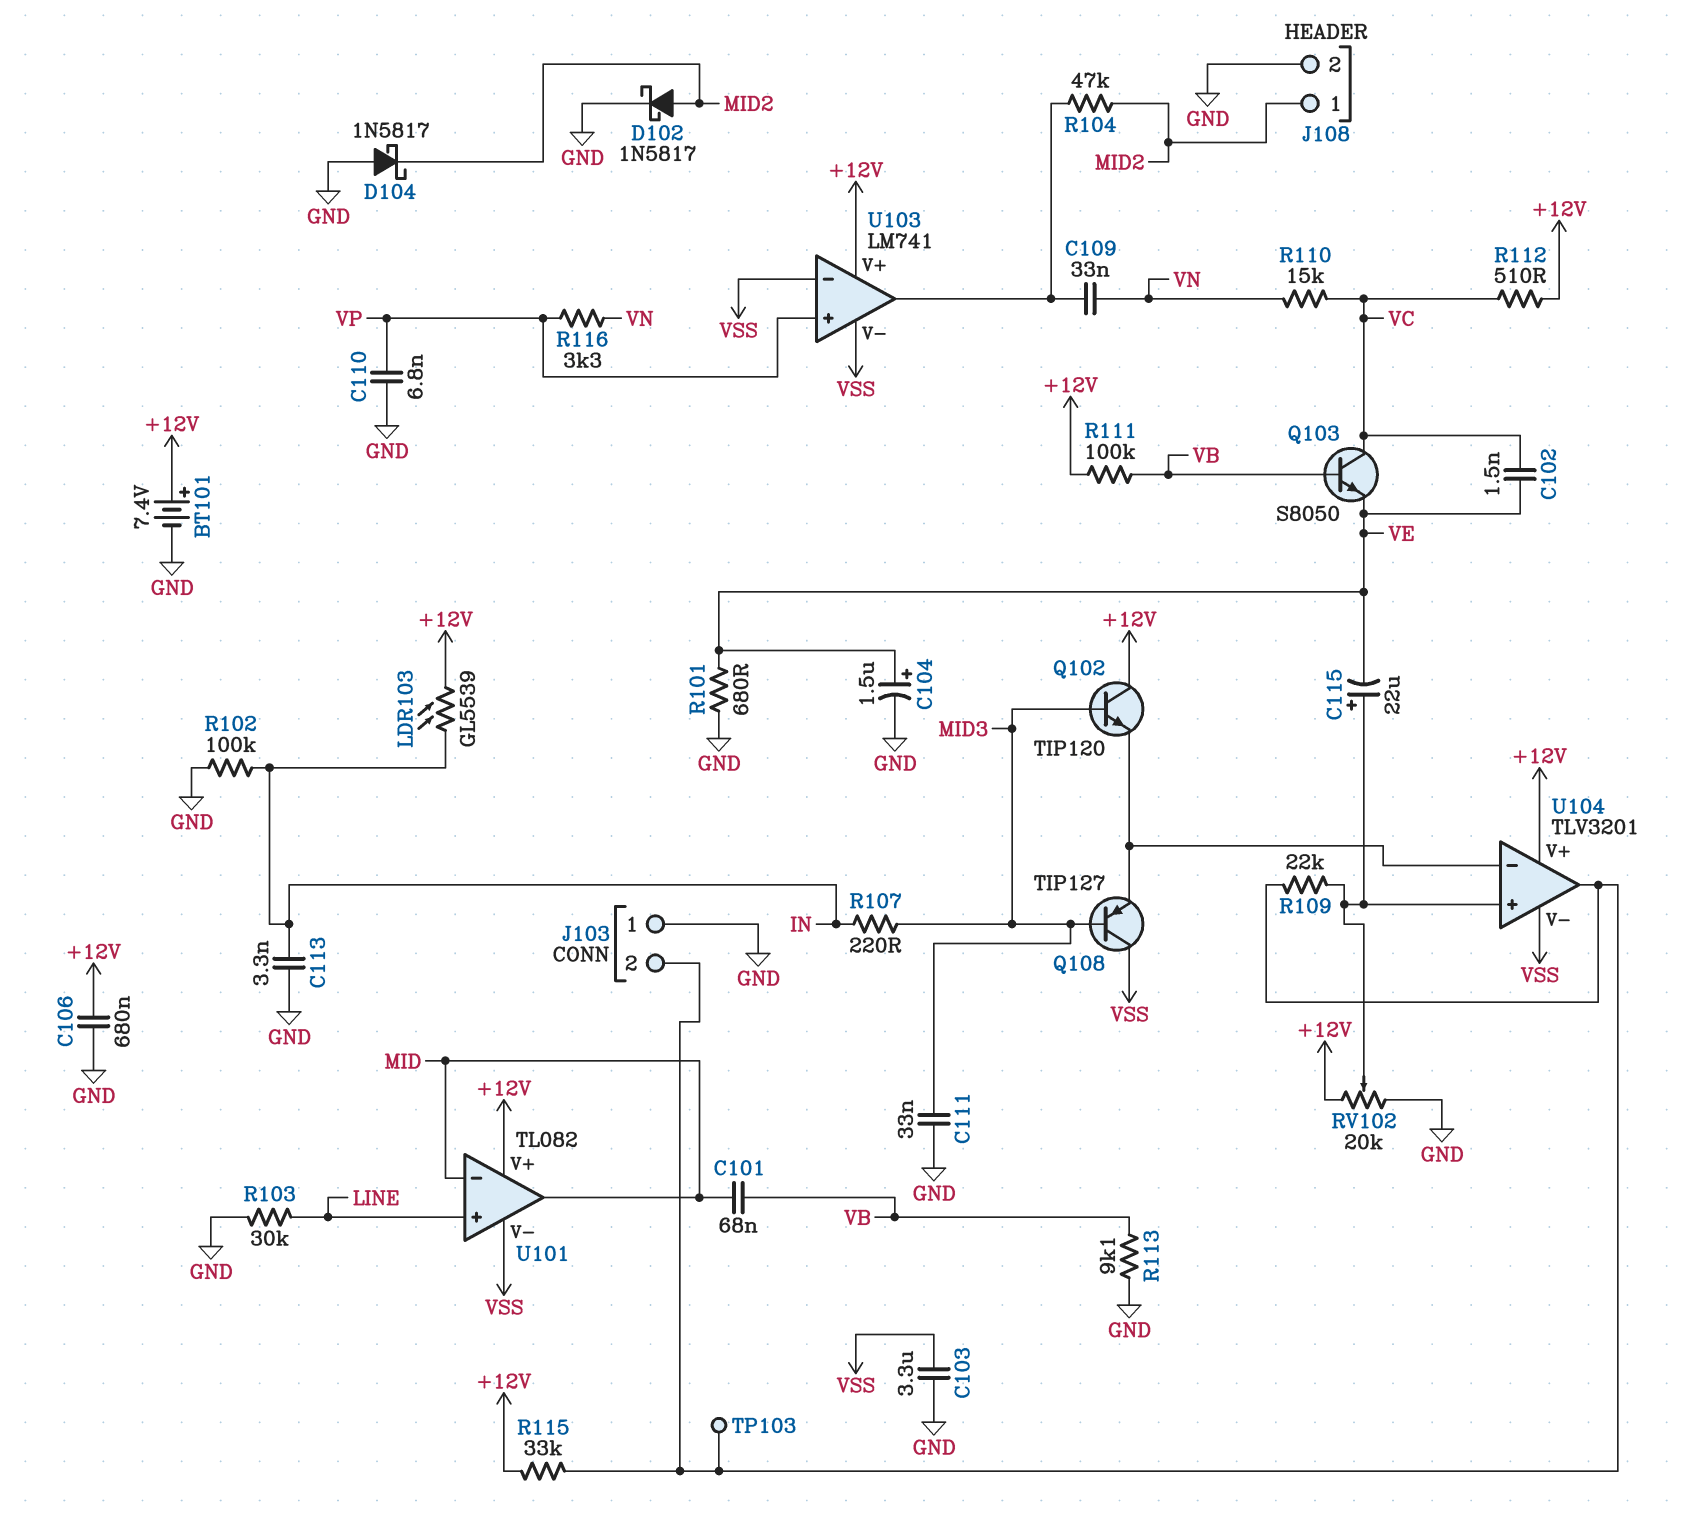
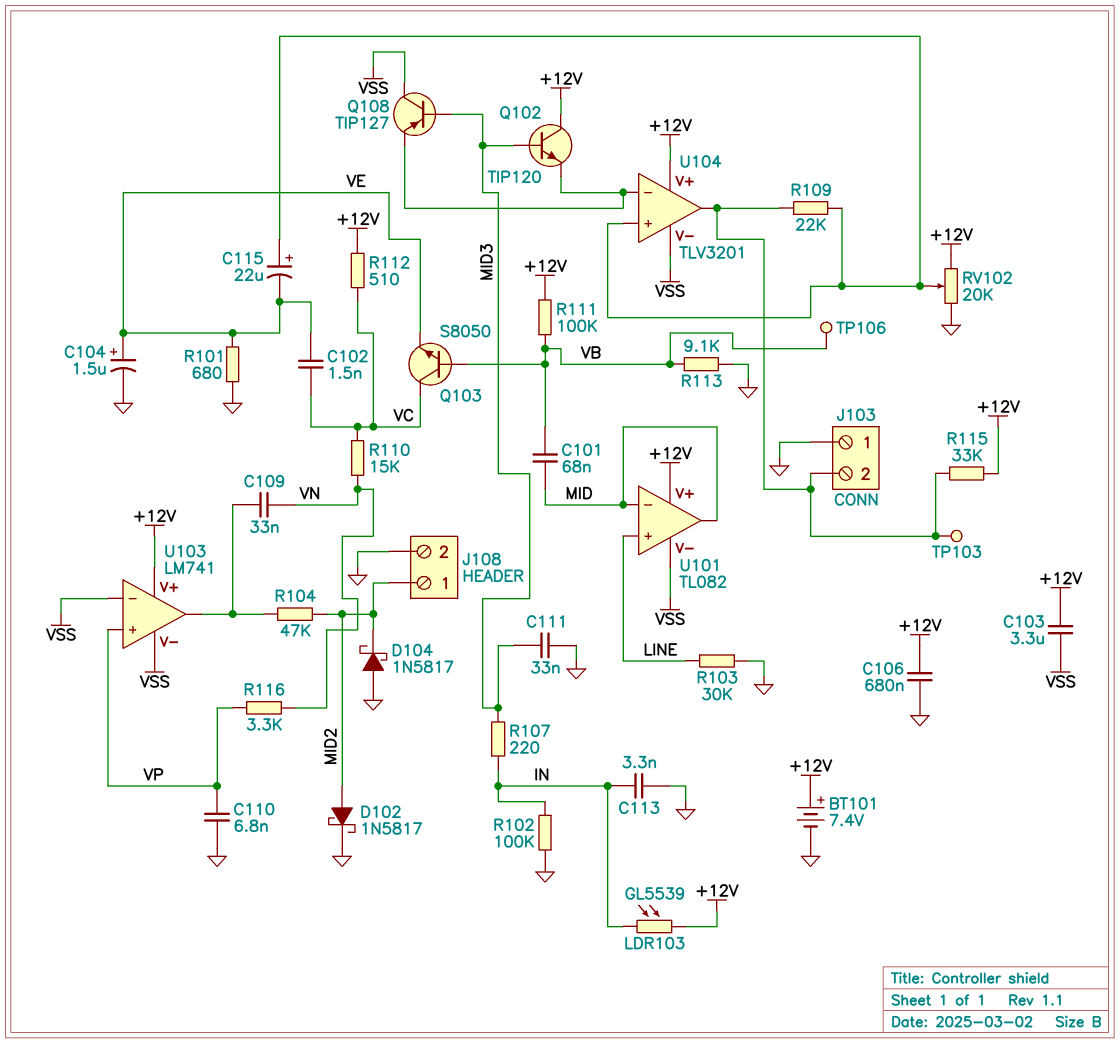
C103: 3.3uF (GND, VSS) -> 3.3uF (+12V, VSS)
TP106: none -> test point (VB)

